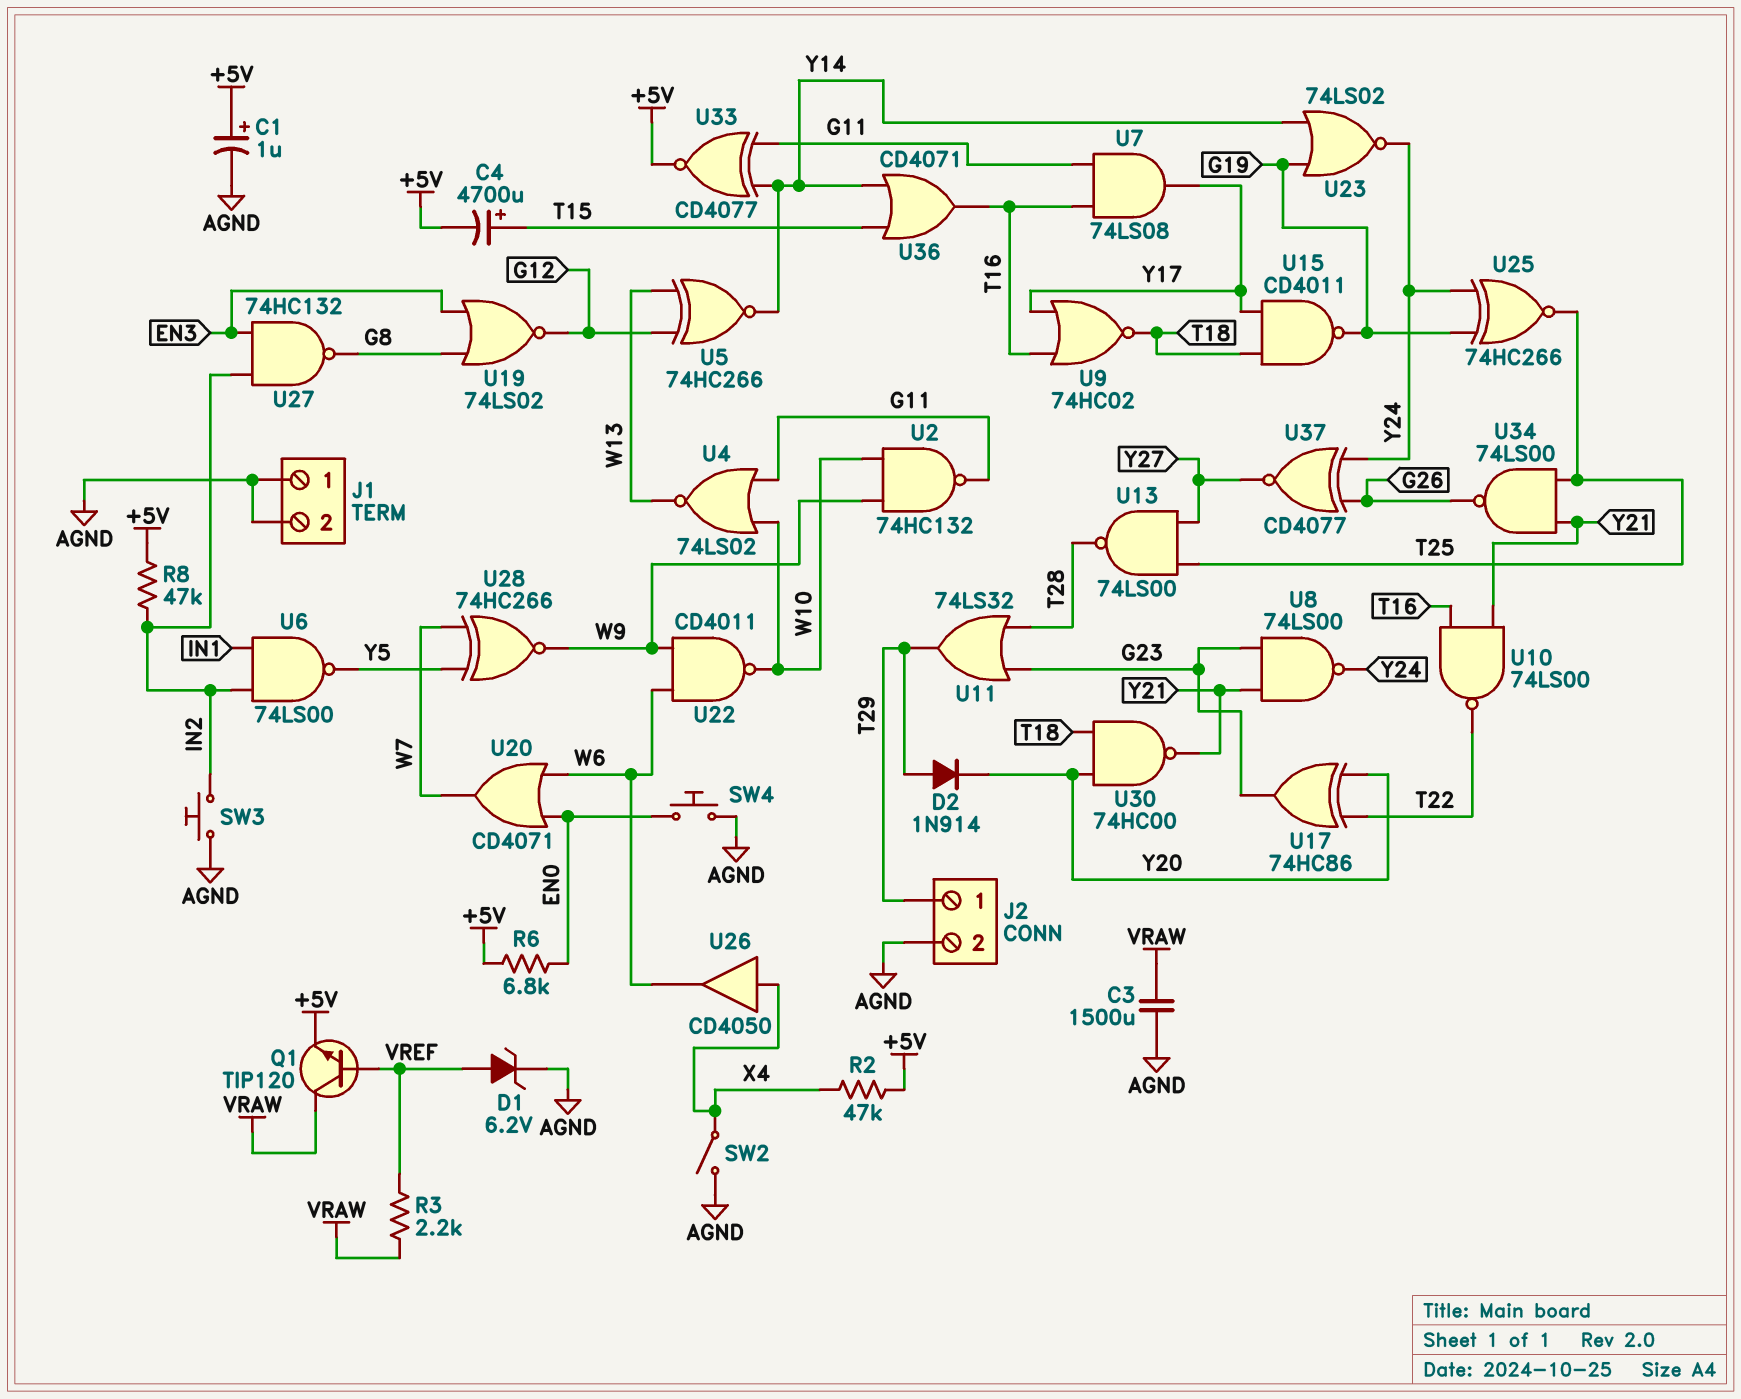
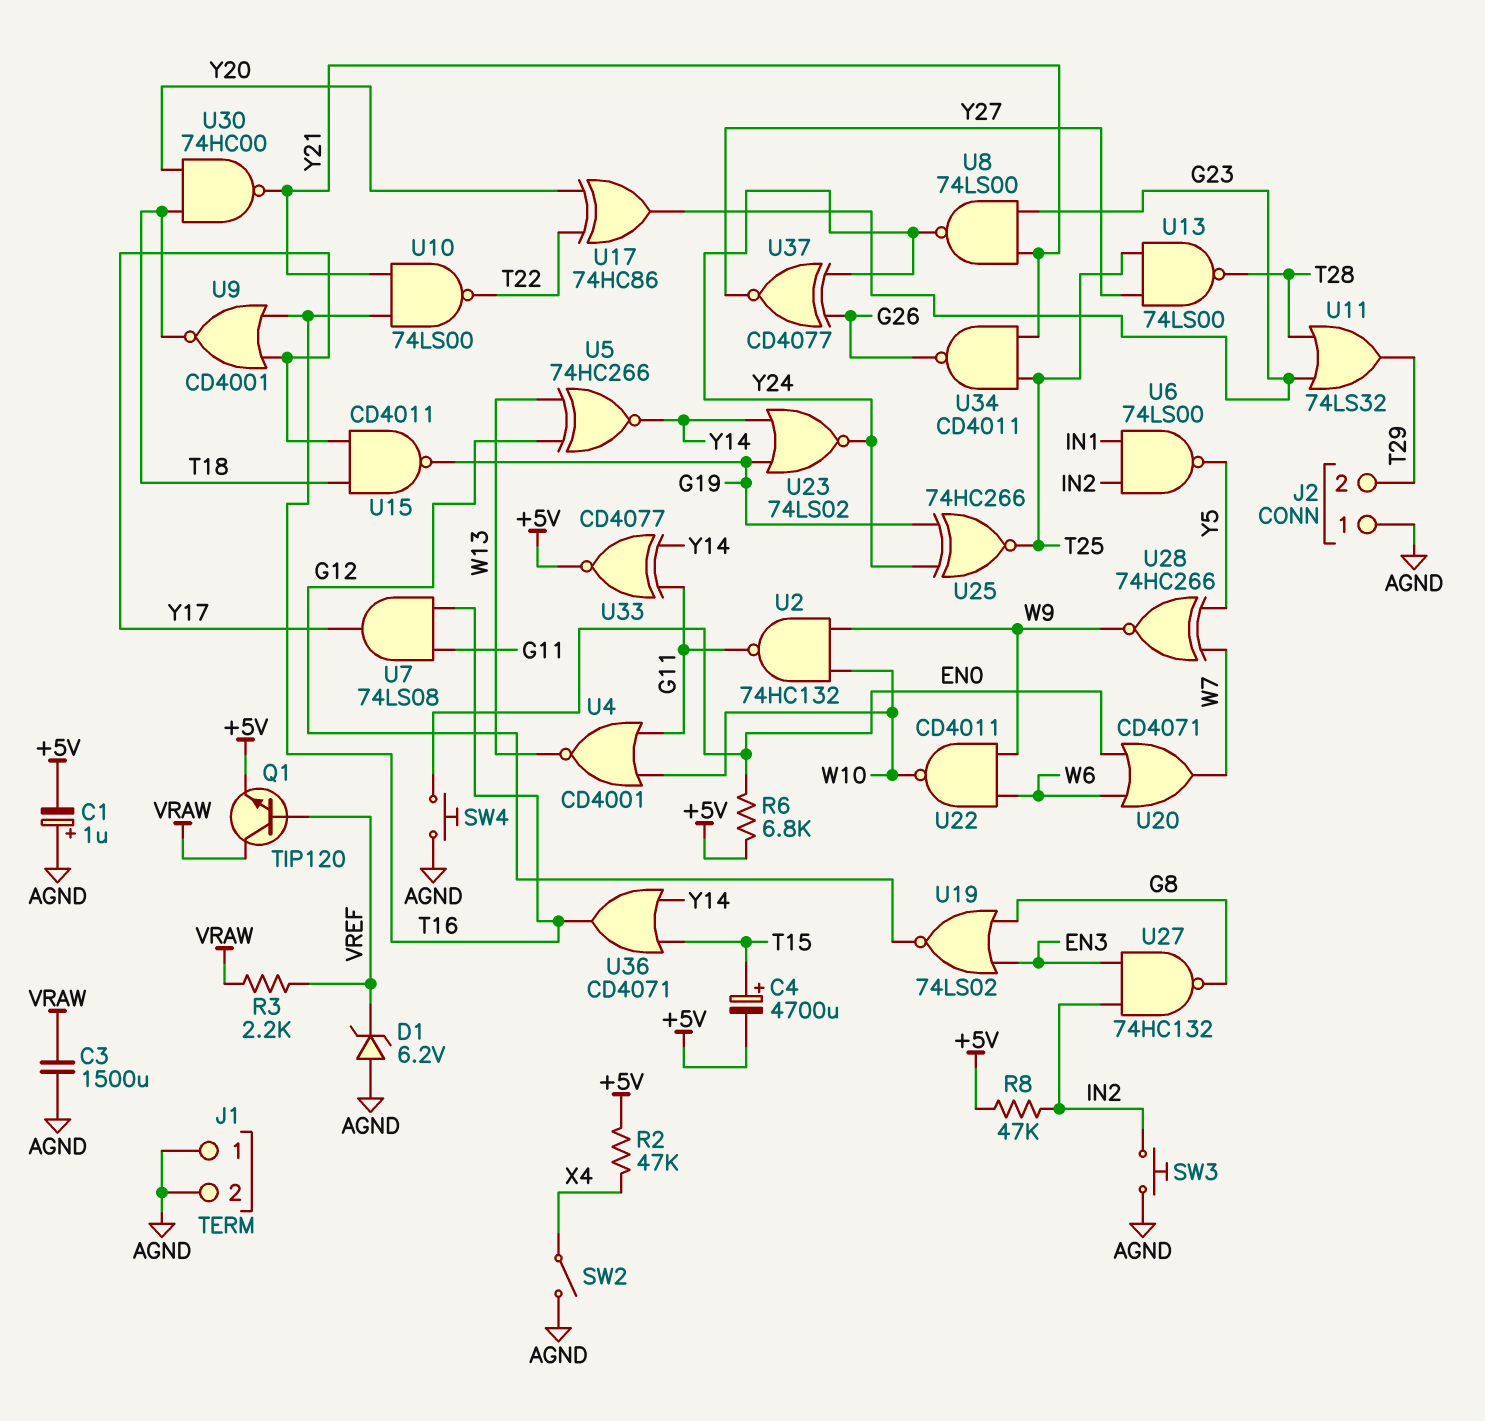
C1: 1uF (plus +5V, minus AGND) -> 1uF (plus AGND, minus +5V)
D1: zener 6.2V (A VREF, K AGND) -> zener 6.2V (A AGND, K VREF)
D2: diode 1N914 (A T29, K Y20) -> none
J2 pin 1: T29 -> AGND
J2 pin 2: AGND -> T29
U4: NOR 74LS02 (in G11, in W10, out W13) -> NOR CD4001 (in G11, in W10, out W13)
U9: NOR 74HC02 (in T16, in Y17, out T18) -> NOR CD4001 (in T16, in Y17, out T18)
U26: buffer CD4050 (in X4, out W6) -> none
U34: NAND 74LS00 (in T25, in Y21, out G26) -> NAND CD4011 (in T25, in Y21, out G26)

